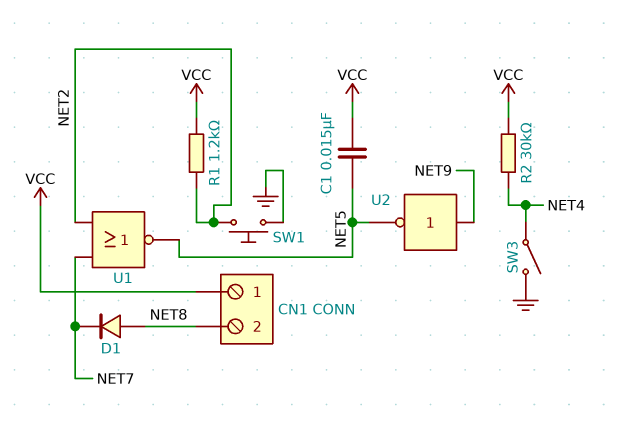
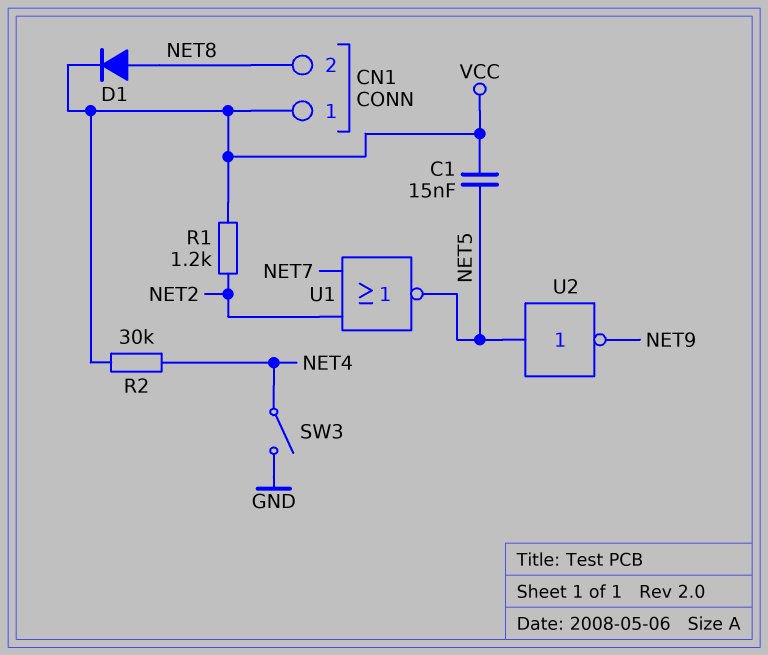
D1: diode (A NET8, K NET7) -> diode (A NET8, K VCC)
SW1: button (GND, NET2) -> none
U2: NOT (in NET9, out NET5) -> NOT (in NET5, out NET9)

